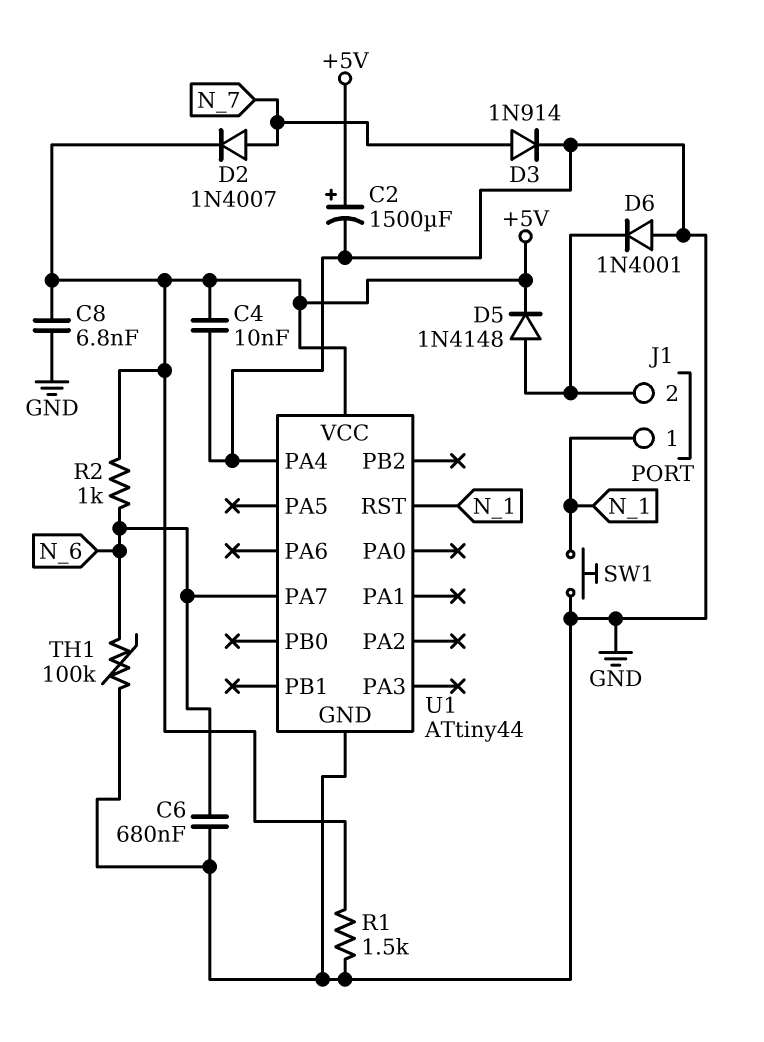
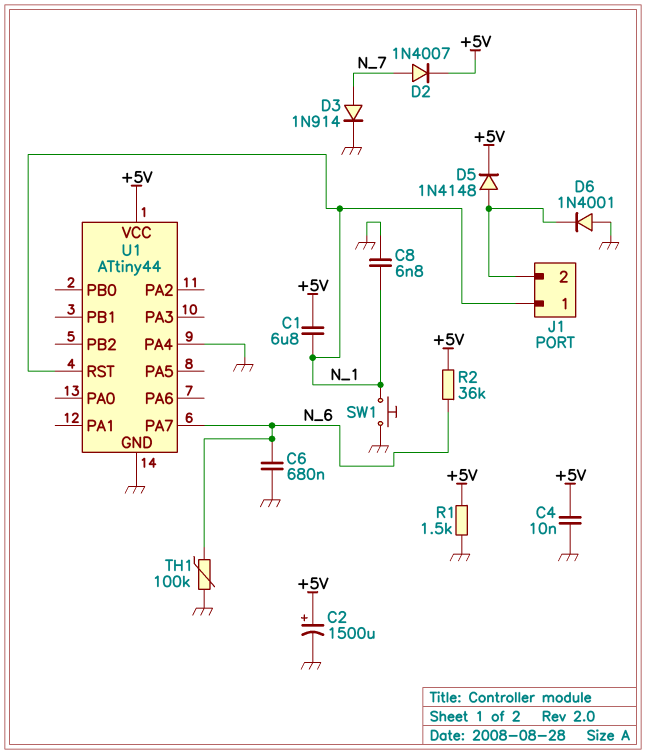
C1: none -> 6.8uF (+5V, N_1)
C8: 6.8nF (+5V, GND) -> 6.8nF (GND, N_1)
R2: 1k (+5V, N_6) -> 36k (+5V, N_6)

